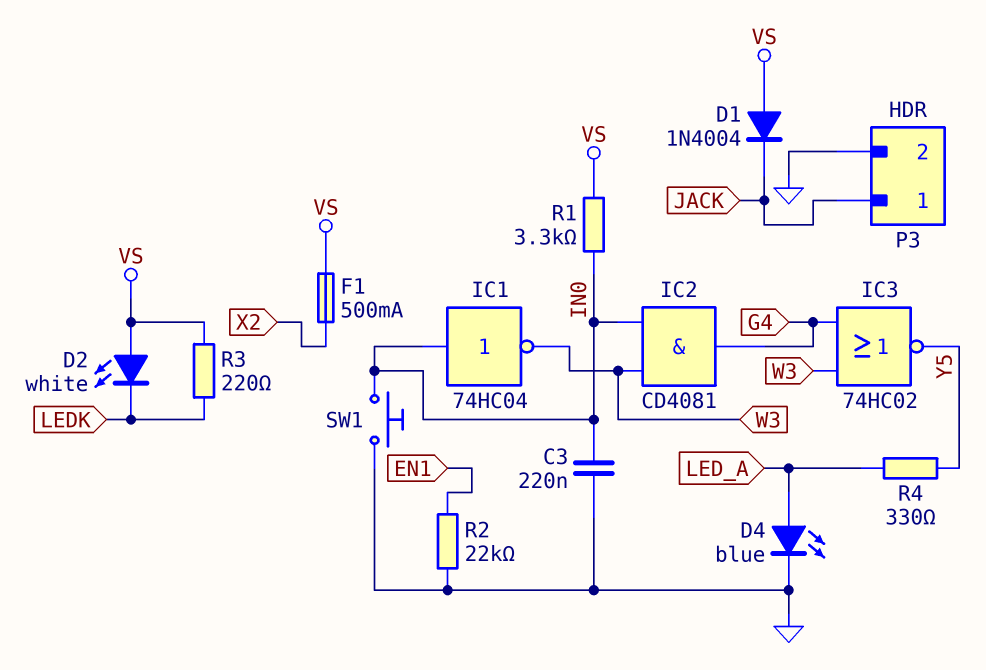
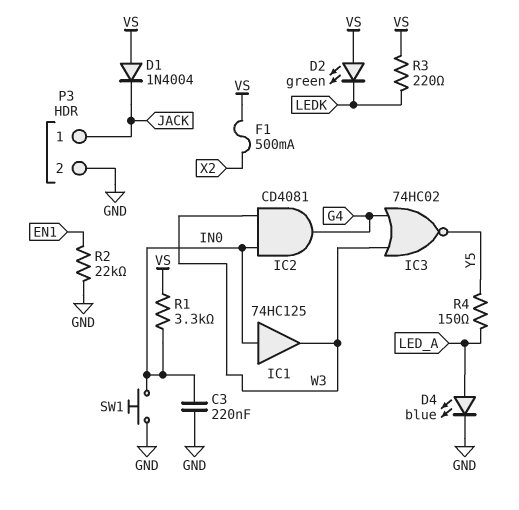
D2: LED white (A VS, K LEDK) -> LED green (A VS, K LEDK)
IC1: NOT 74HC04 (in IN0, out W3) -> buffer 74HC125 (in IN0, out W3)
R4: 330 (LED_A, Y5) -> 150 (LED_A, Y5)

